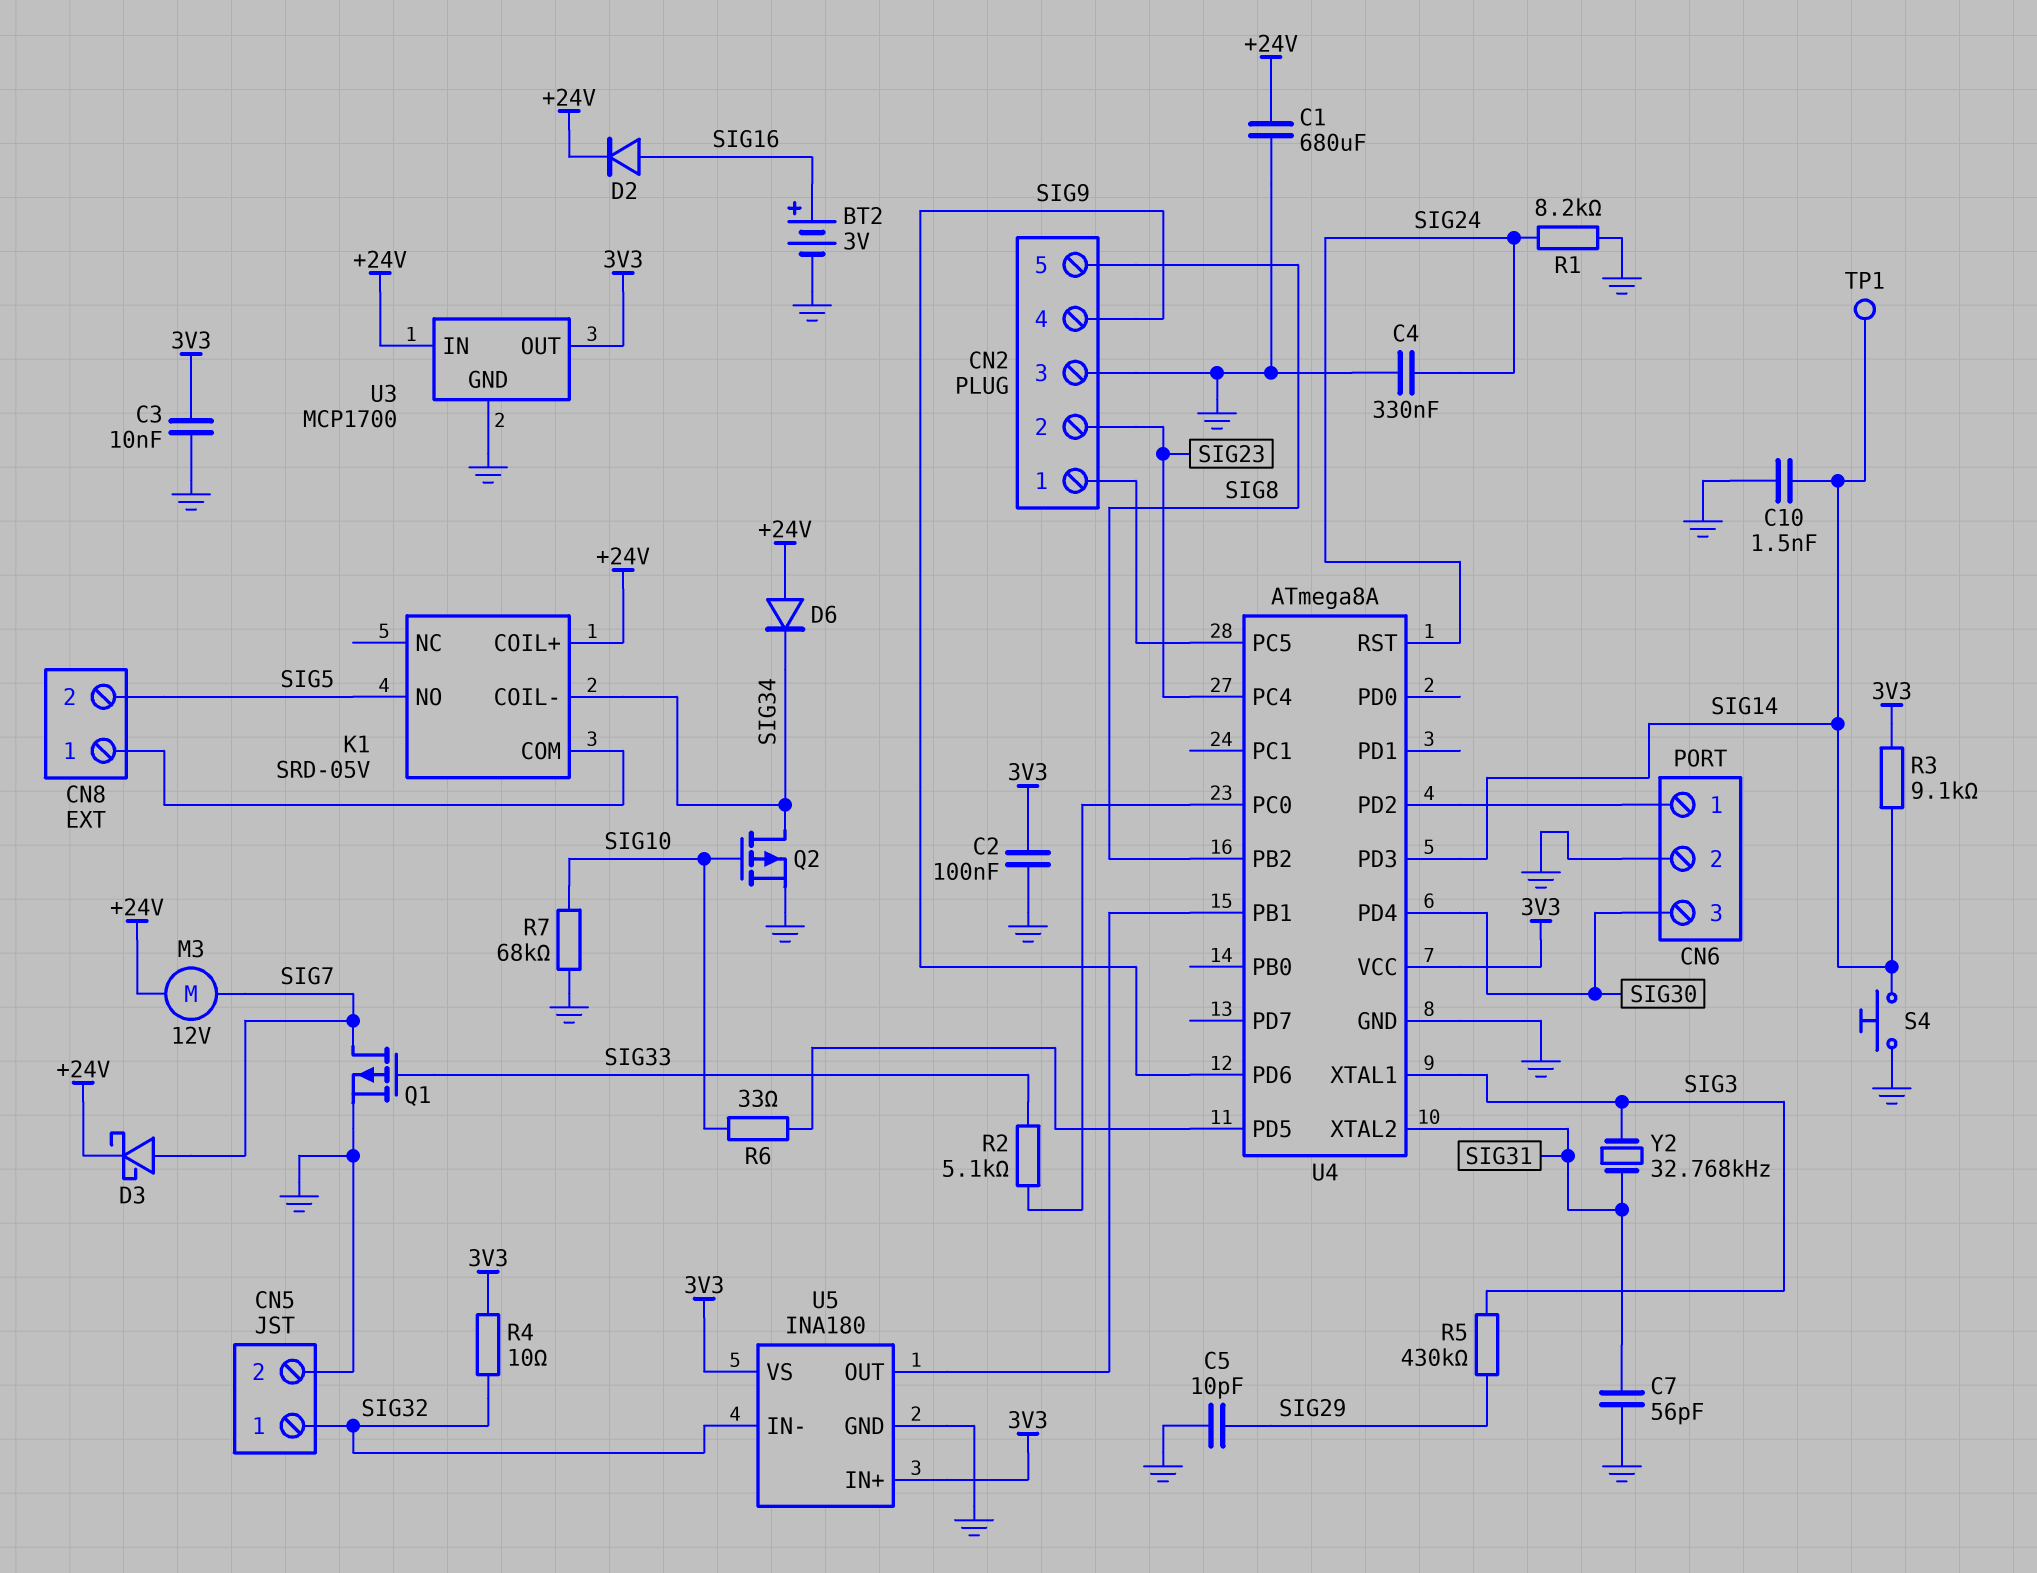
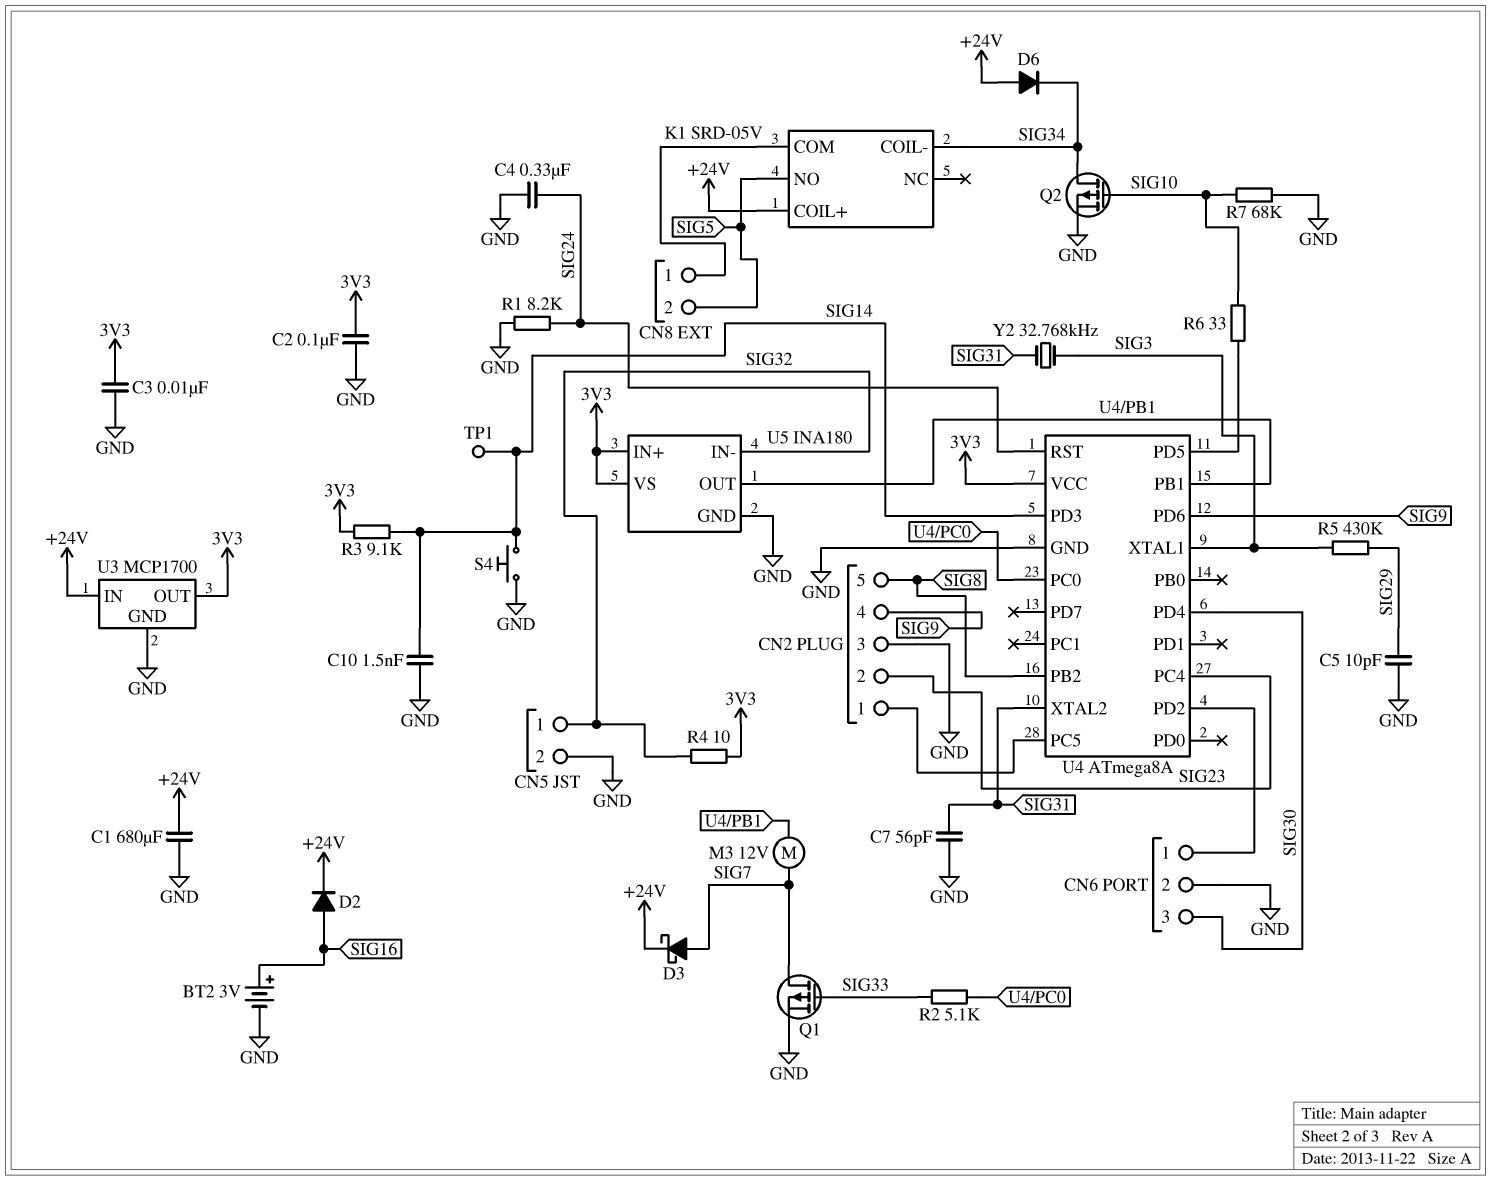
M3: motor 12V (+24V, SIG7) -> motor 12V (SIG7, U4/PB1)

